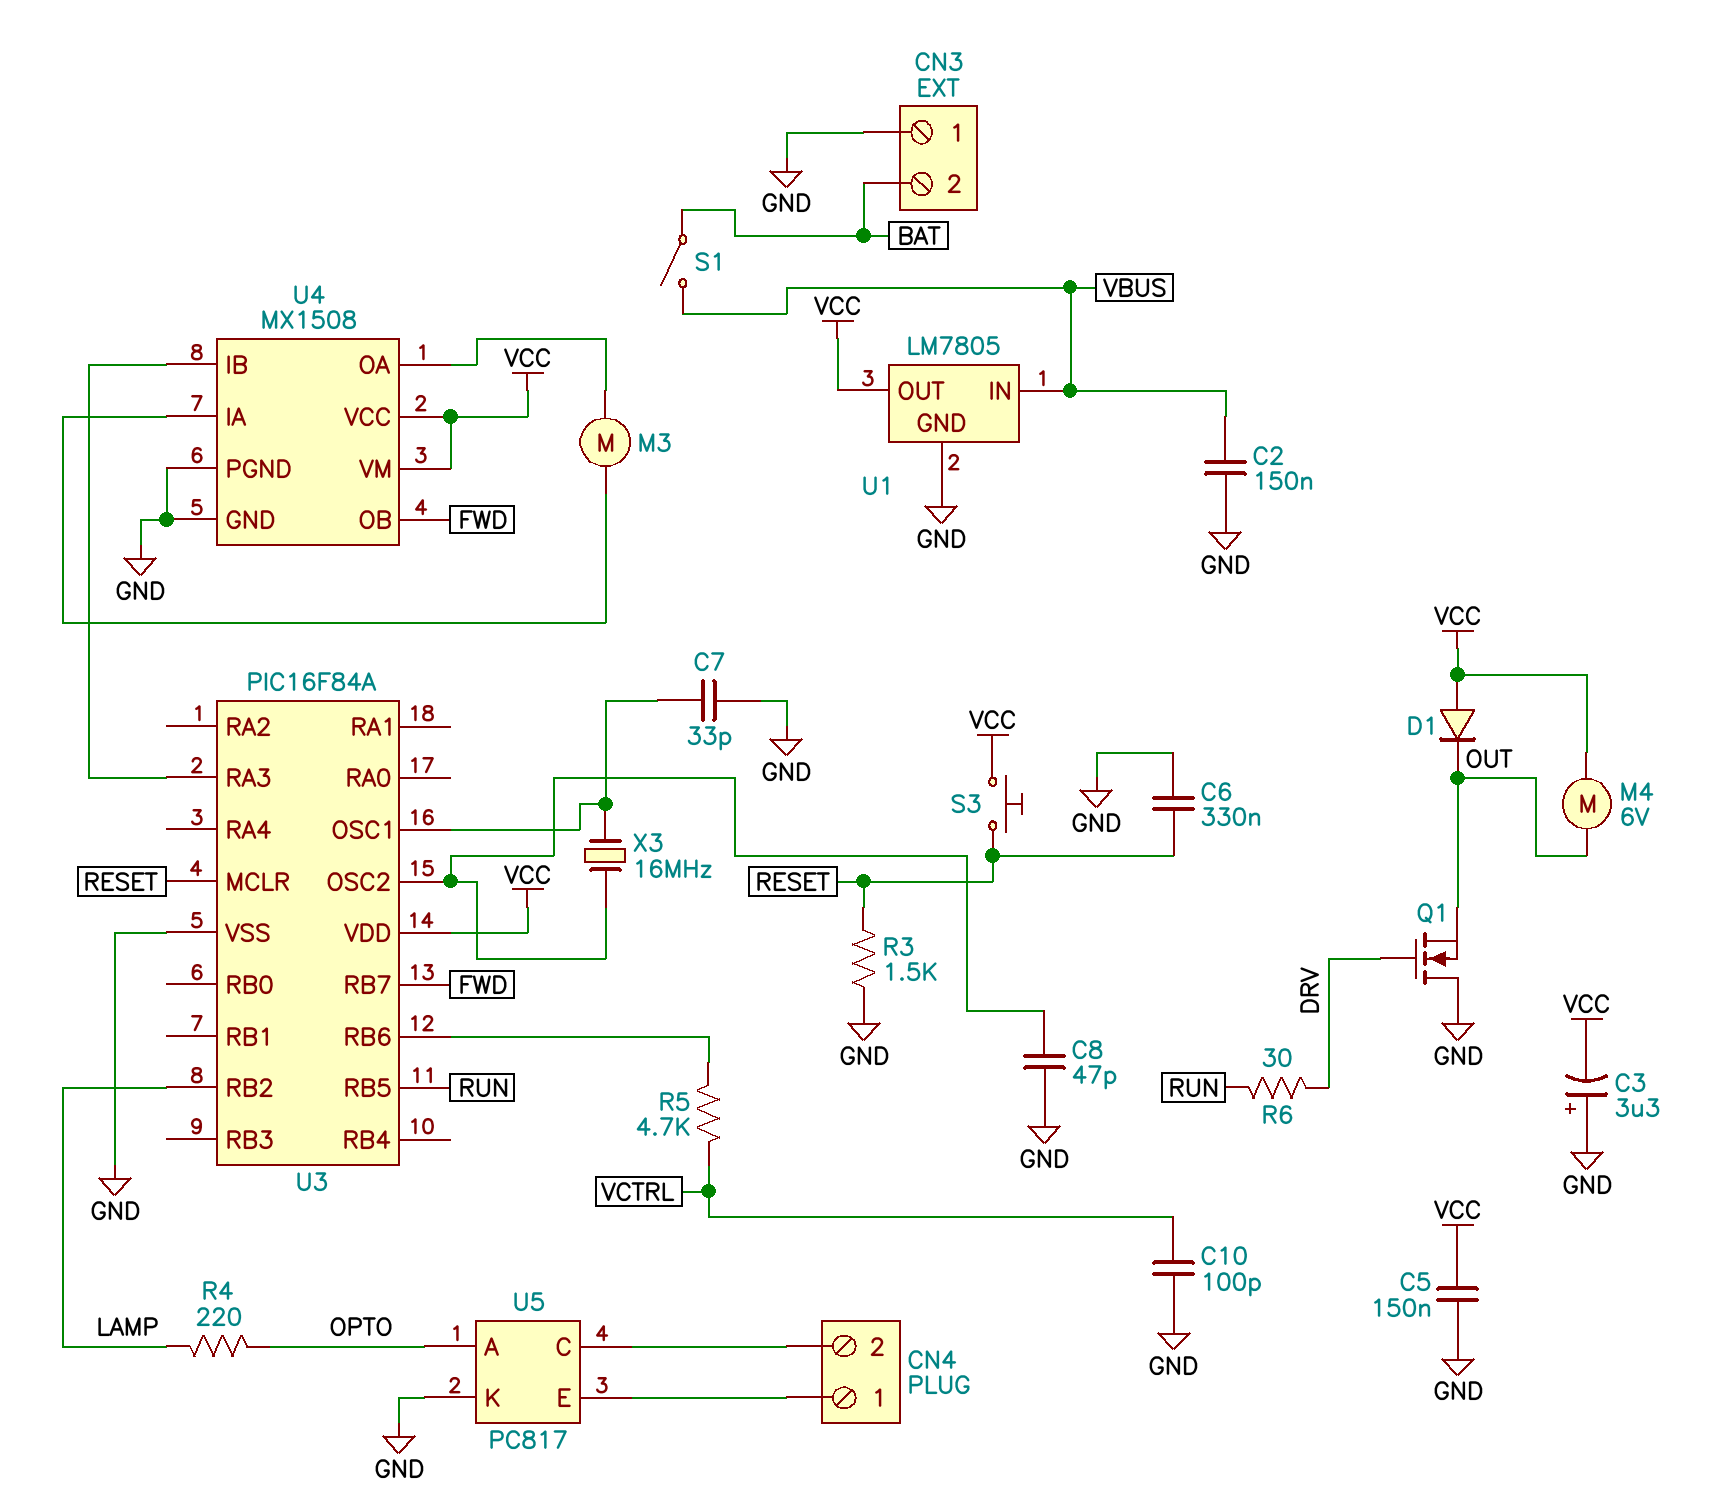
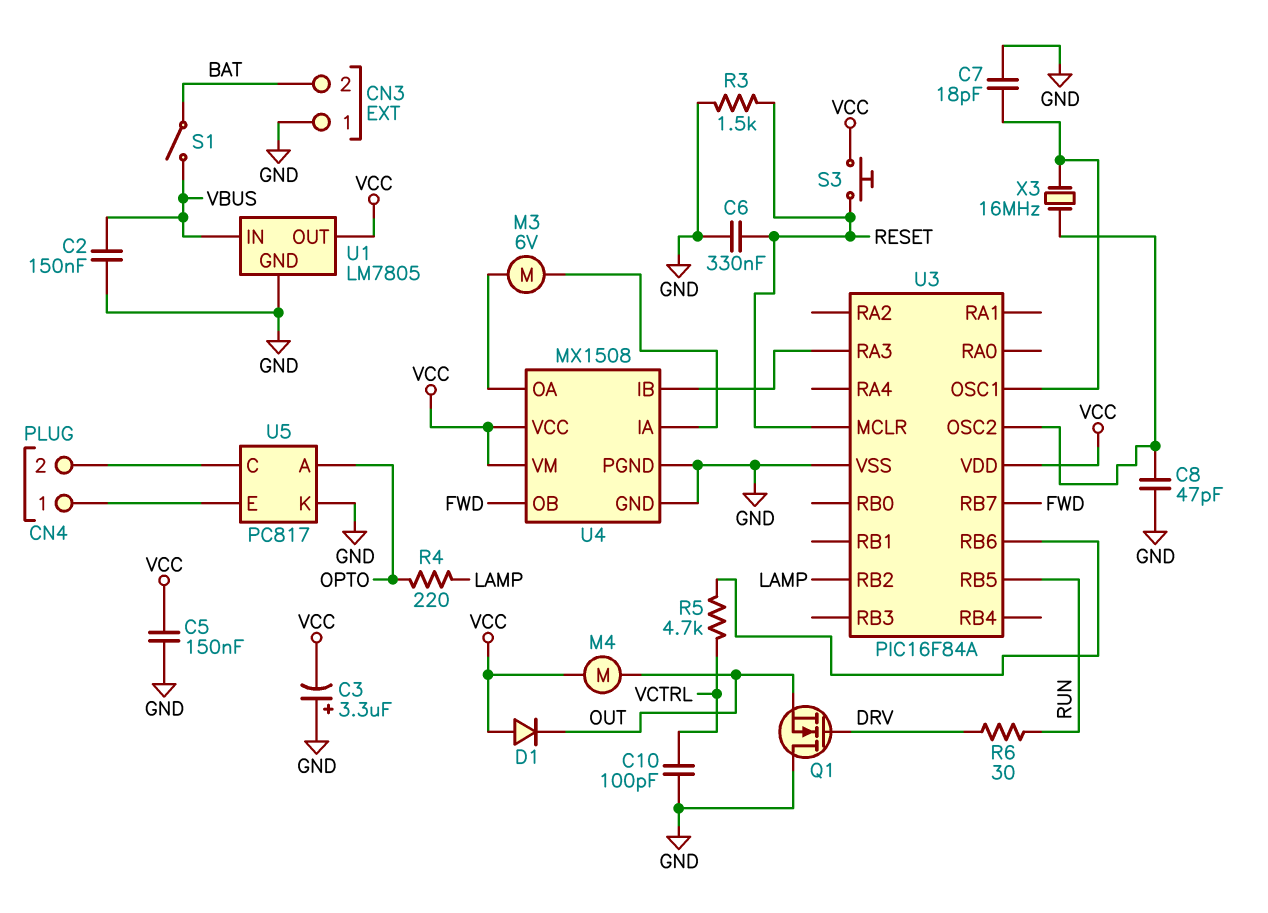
C7: 33pF (GND, U3/OSC1) -> 18pF (GND, U3/OSC1)
M3: motor (U4/IA, U4/OA) -> motor 6V (U4/IA, U4/OA)
M4: motor 6V (OUT, VCC) -> motor (OUT, VCC)

